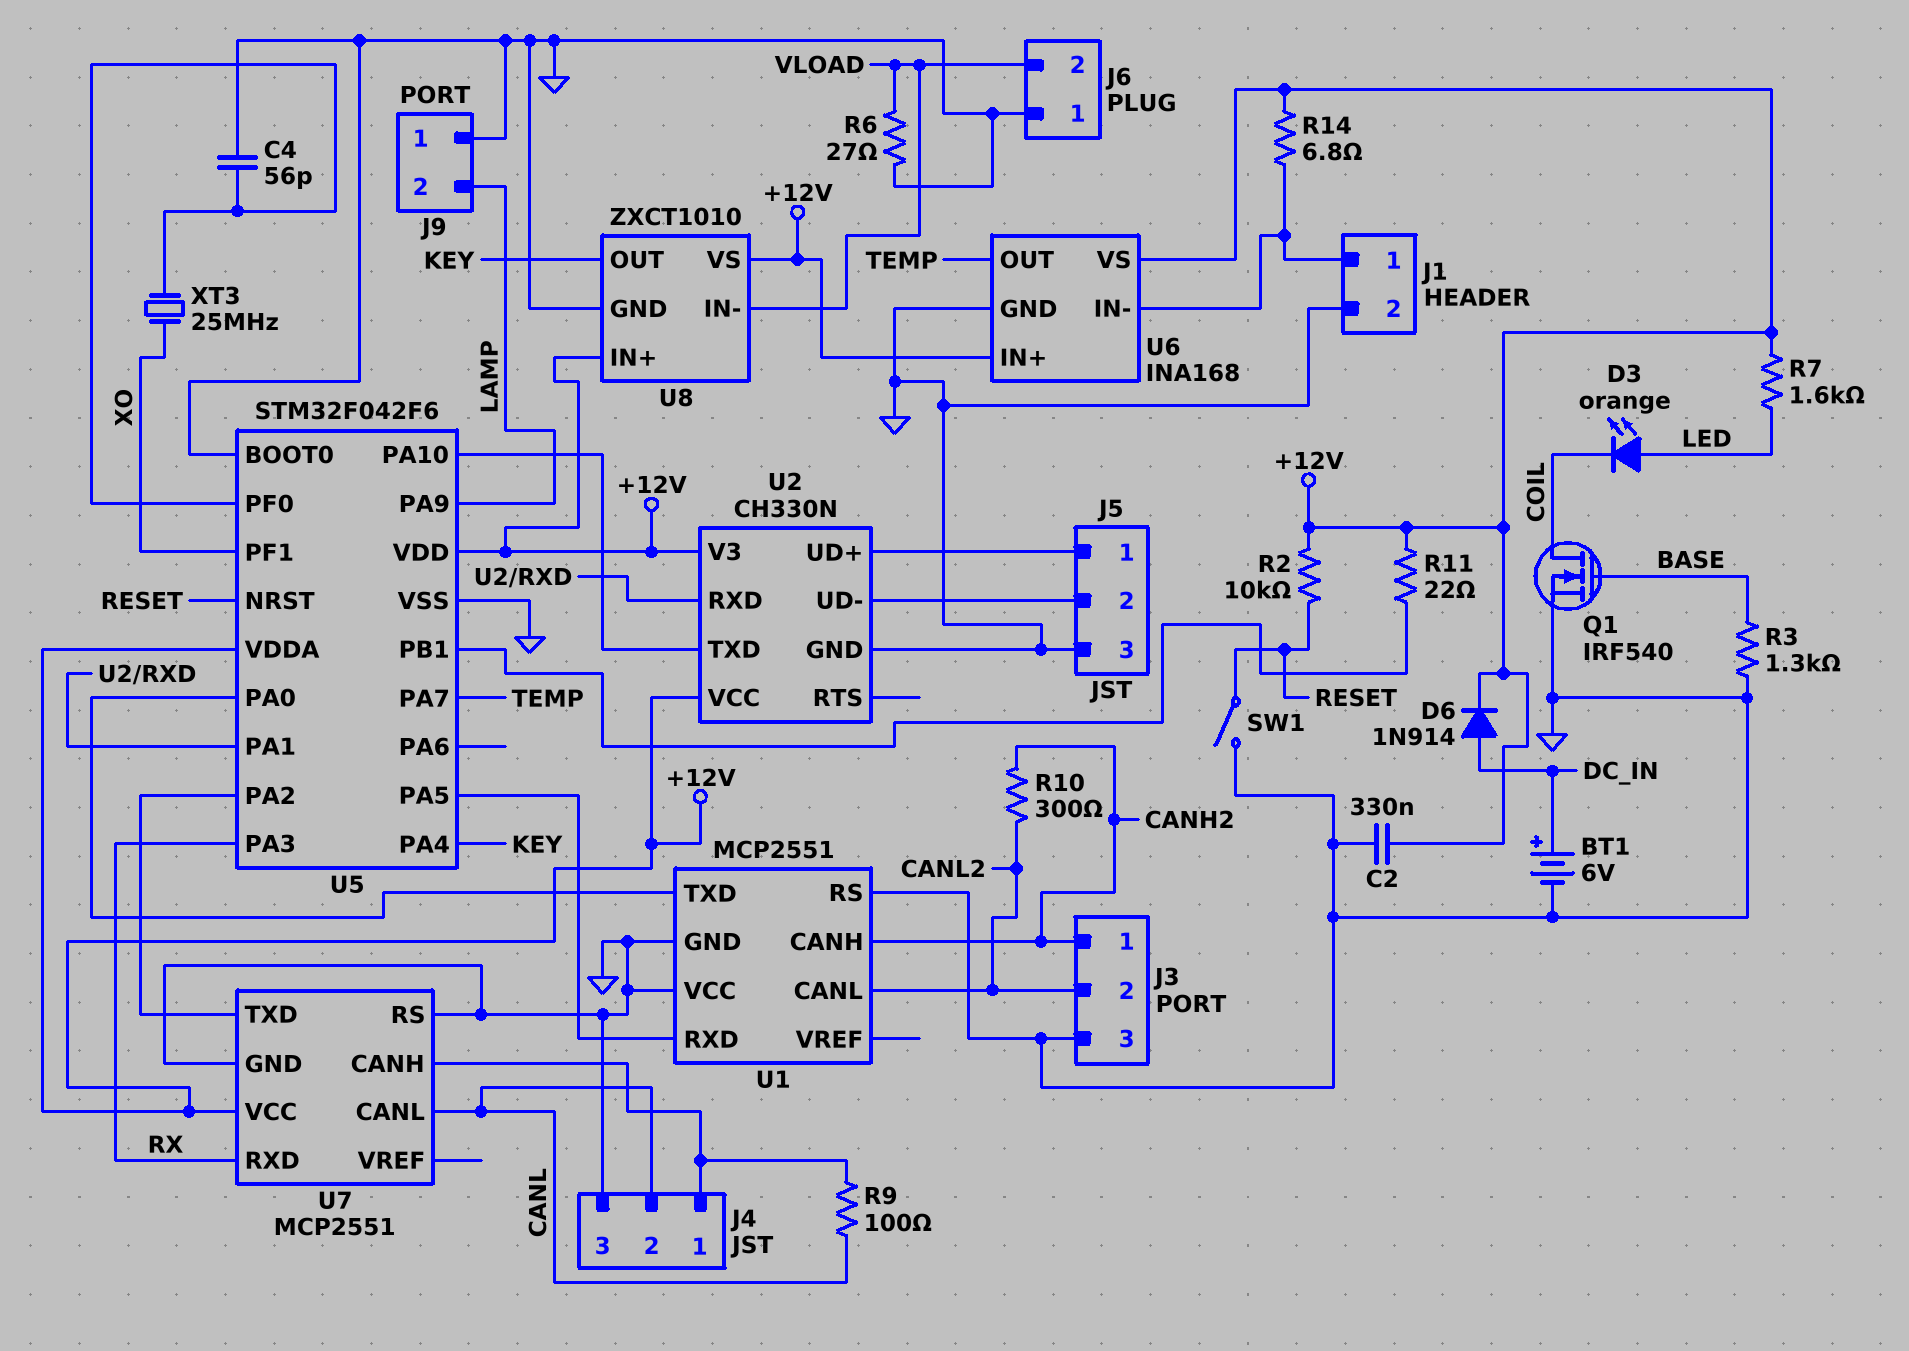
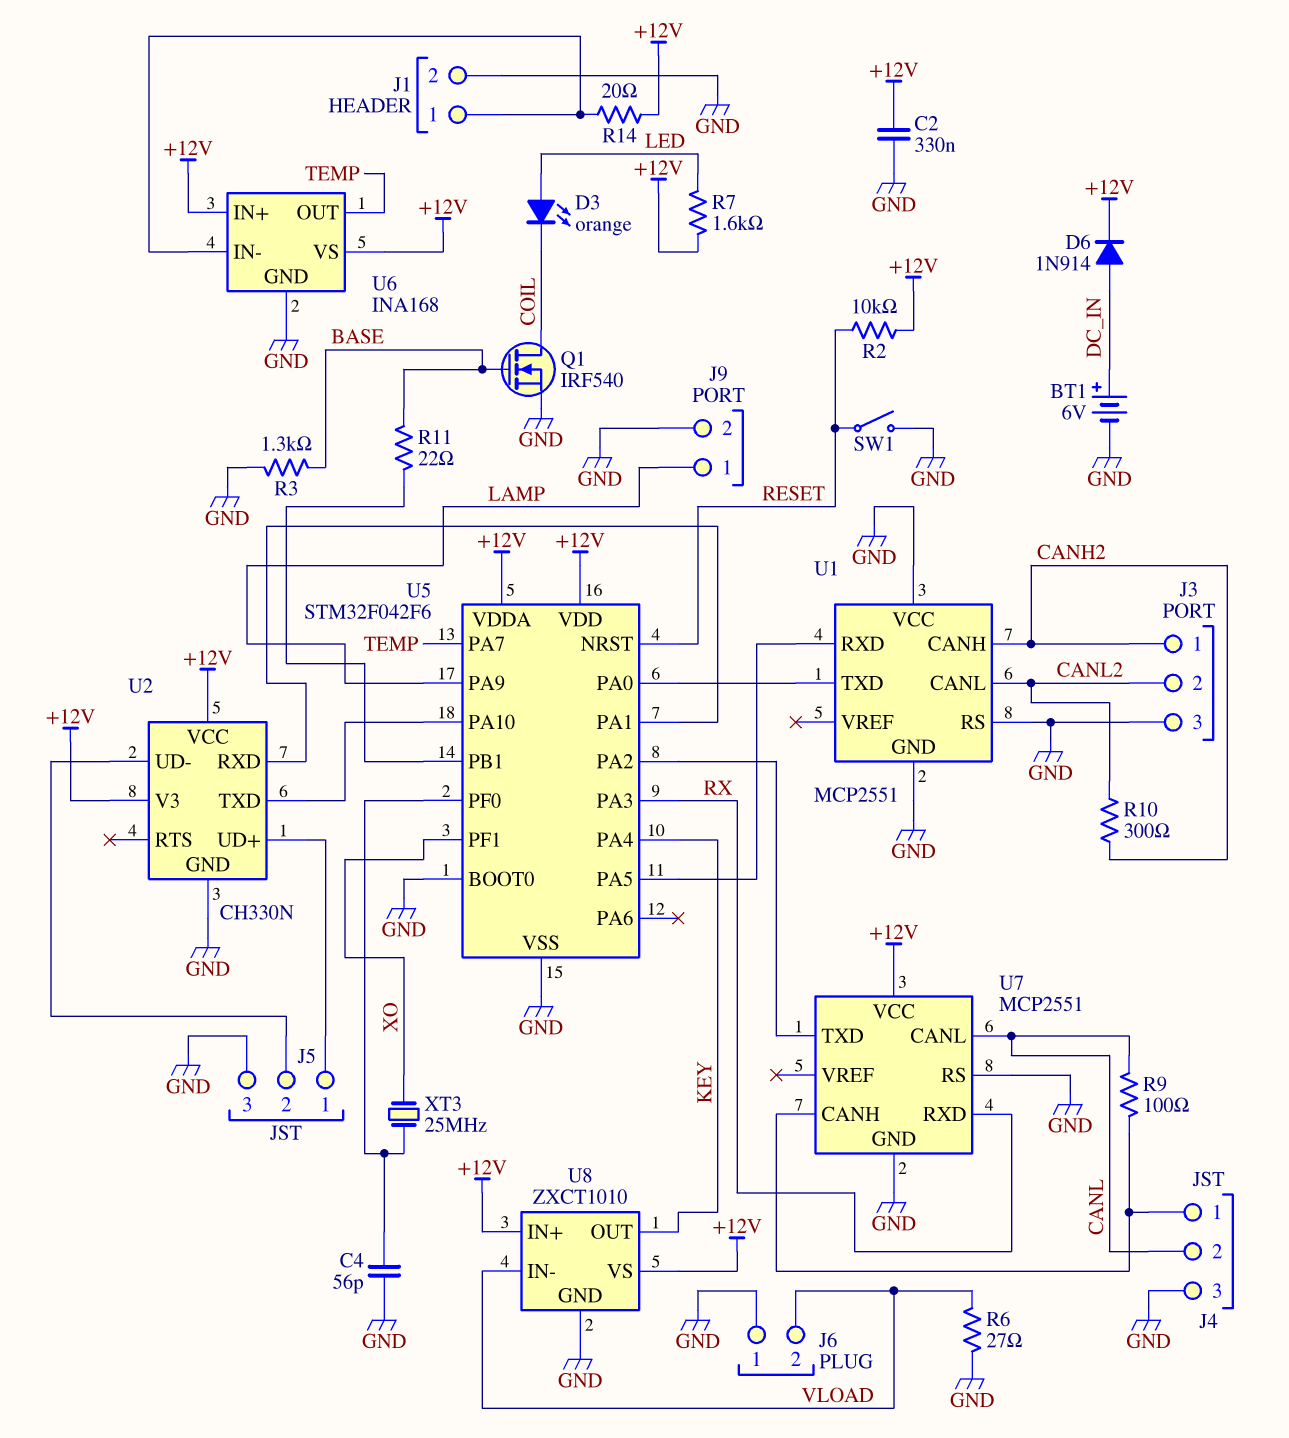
J9 pin 1: GND -> LAMP
J9 pin 2: LAMP -> GND
R11: 22 (+12V, U5/PB1) -> 22 (BASE, U5/PB1)
R14: 6.8 (+12V, J1/1) -> 20 (+12V, J1/1)

